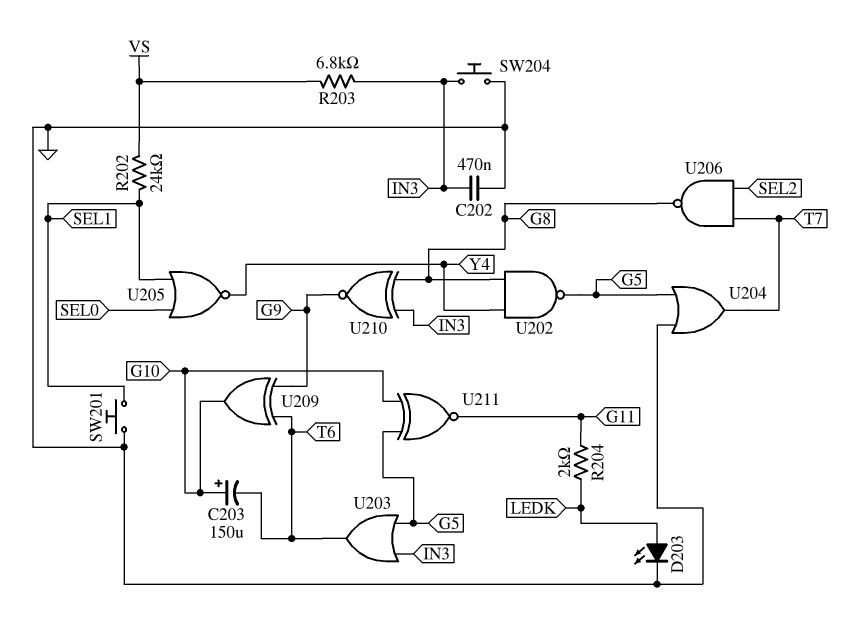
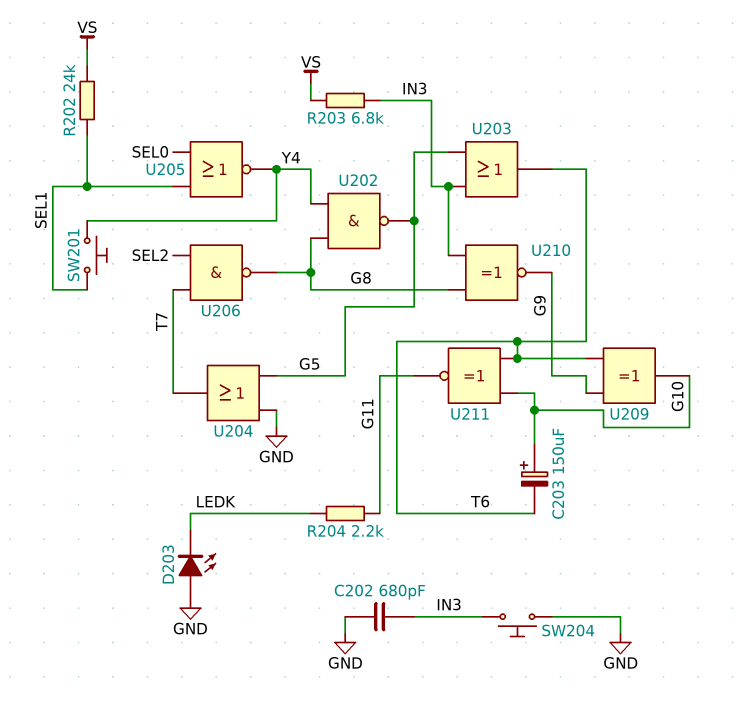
C202: 470nF (GND, IN3) -> 680pF (GND, IN3)
D203: LED (A LEDK, K GND) -> LED (A GND, K LEDK)
R204: 2k (G11, LEDK) -> 2.2k (G11, LEDK)
SW201: button (GND, SEL1) -> button (SEL1, Y4)
U211: XNOR (in G5, in G10, out G11) -> XNOR (in G10, in T6, out G11)

